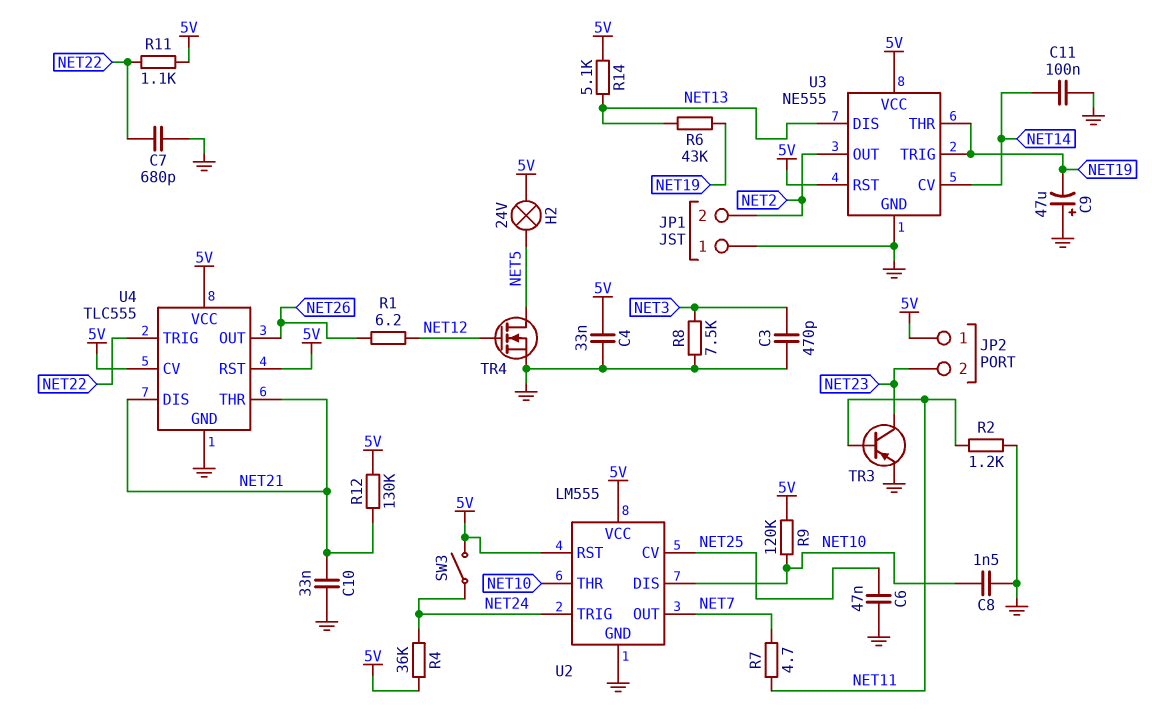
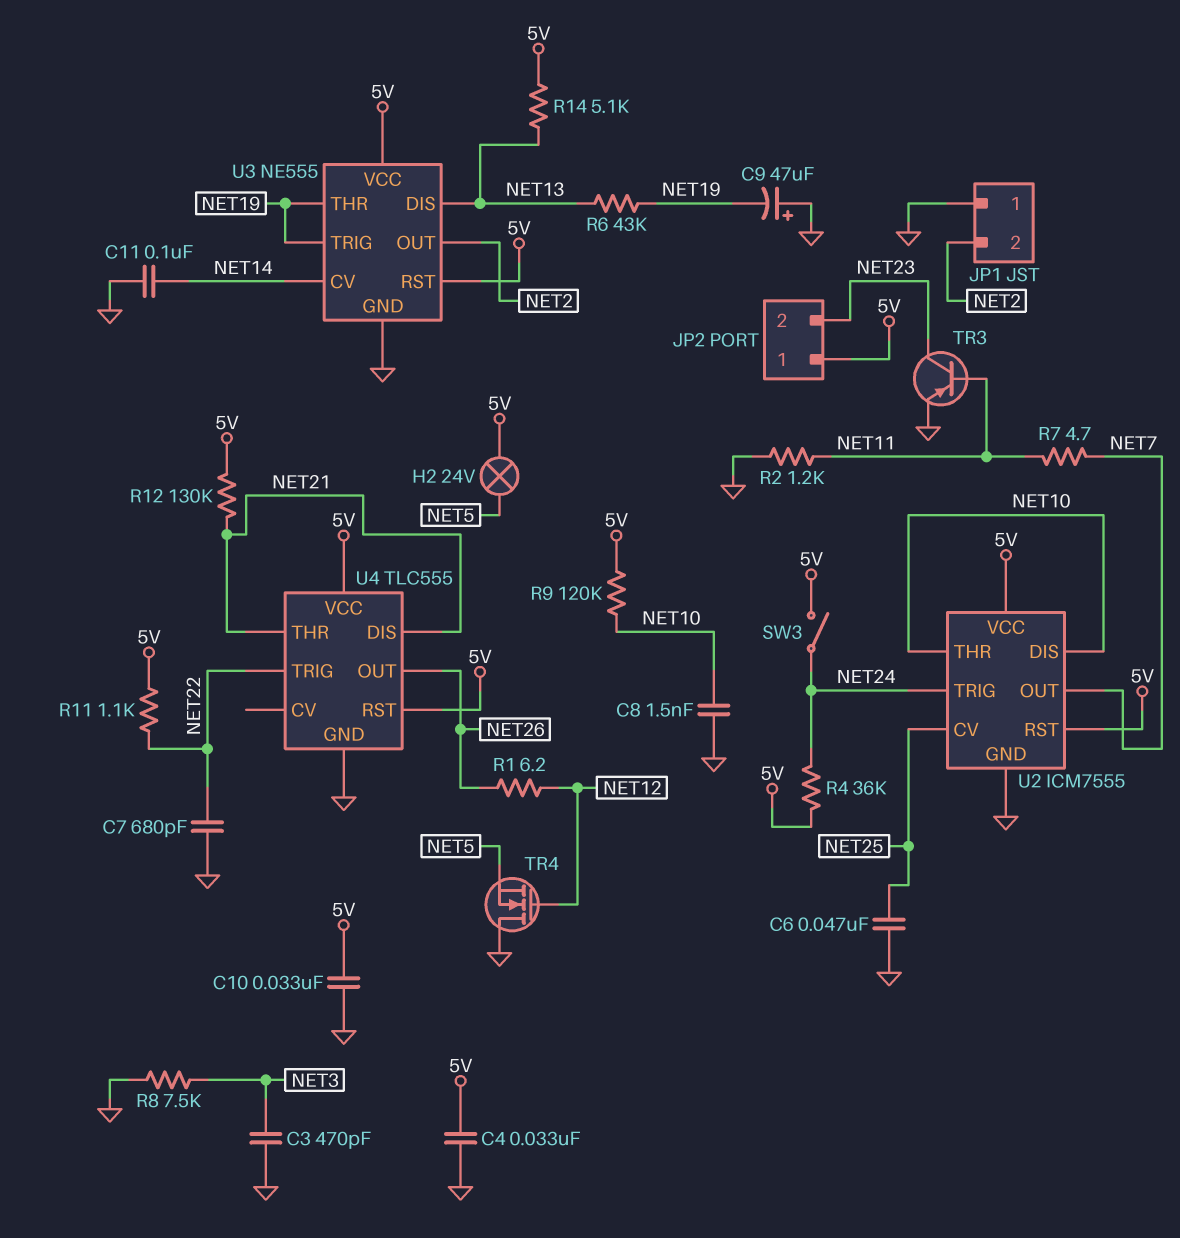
C10: 33nF (GND, NET21) -> 33nF (5V, GND)
TR4: NMOS (G NET12, D NET5, S GND) -> NMOS (G NET12, D GND, S NET5)
U2: LM555 -> ICM7555
U4 pin CV: 5V -> none

